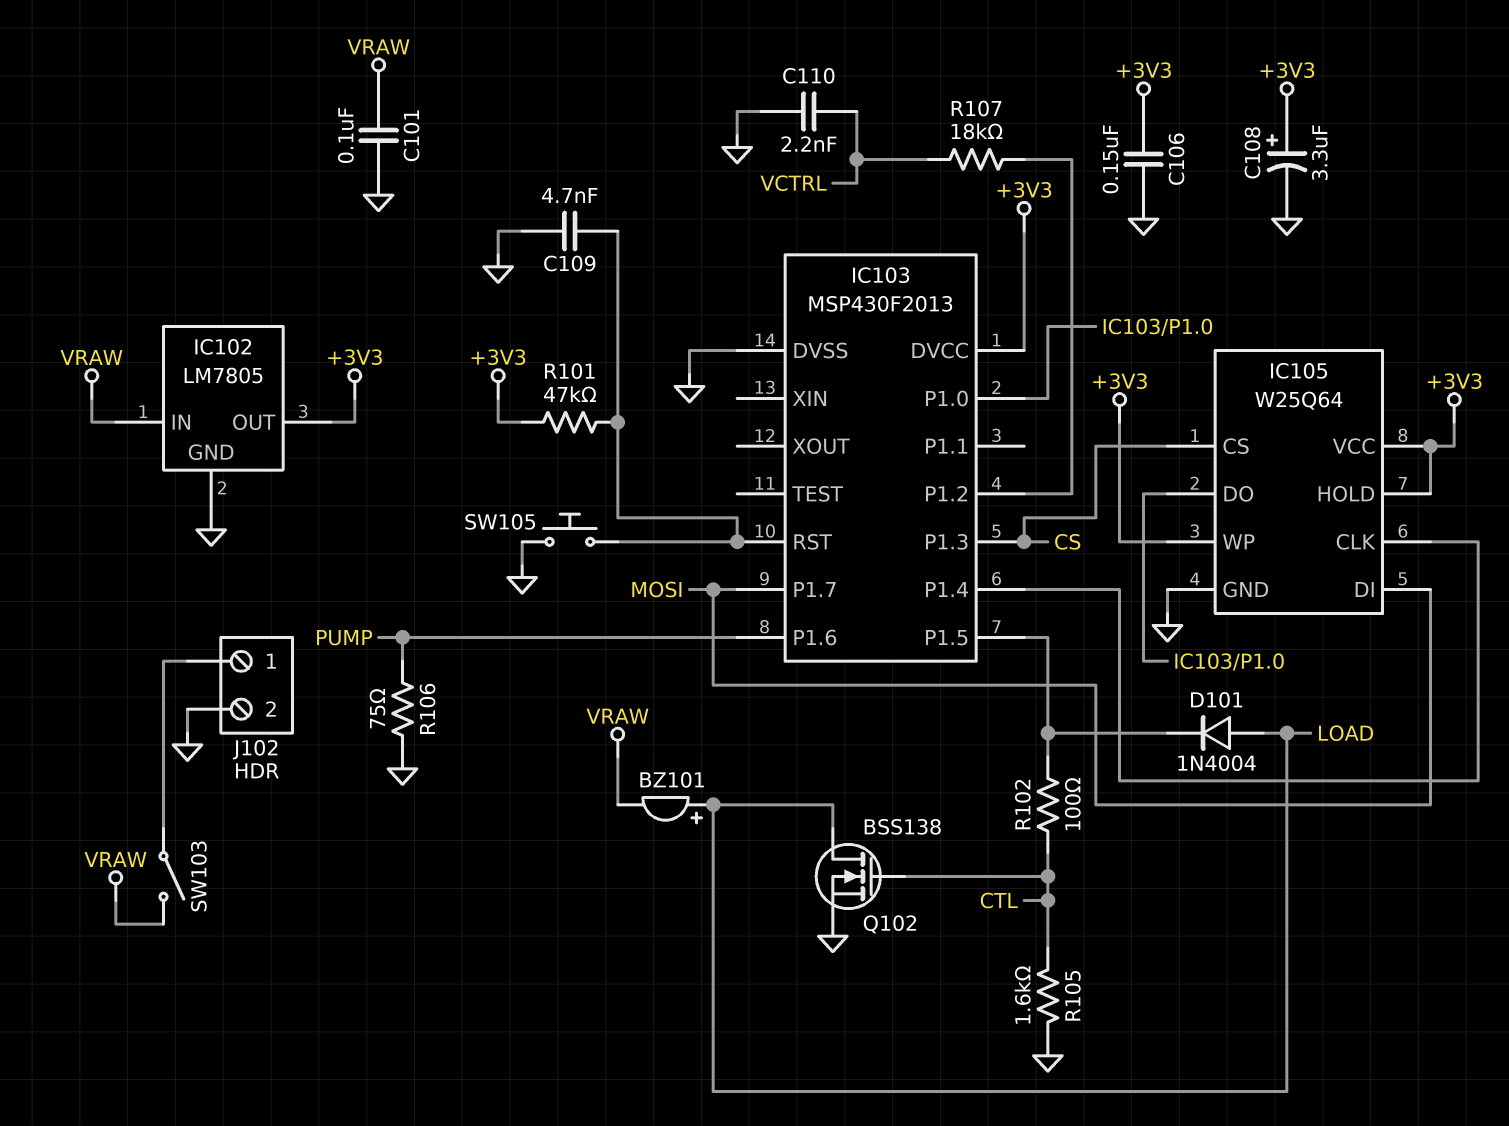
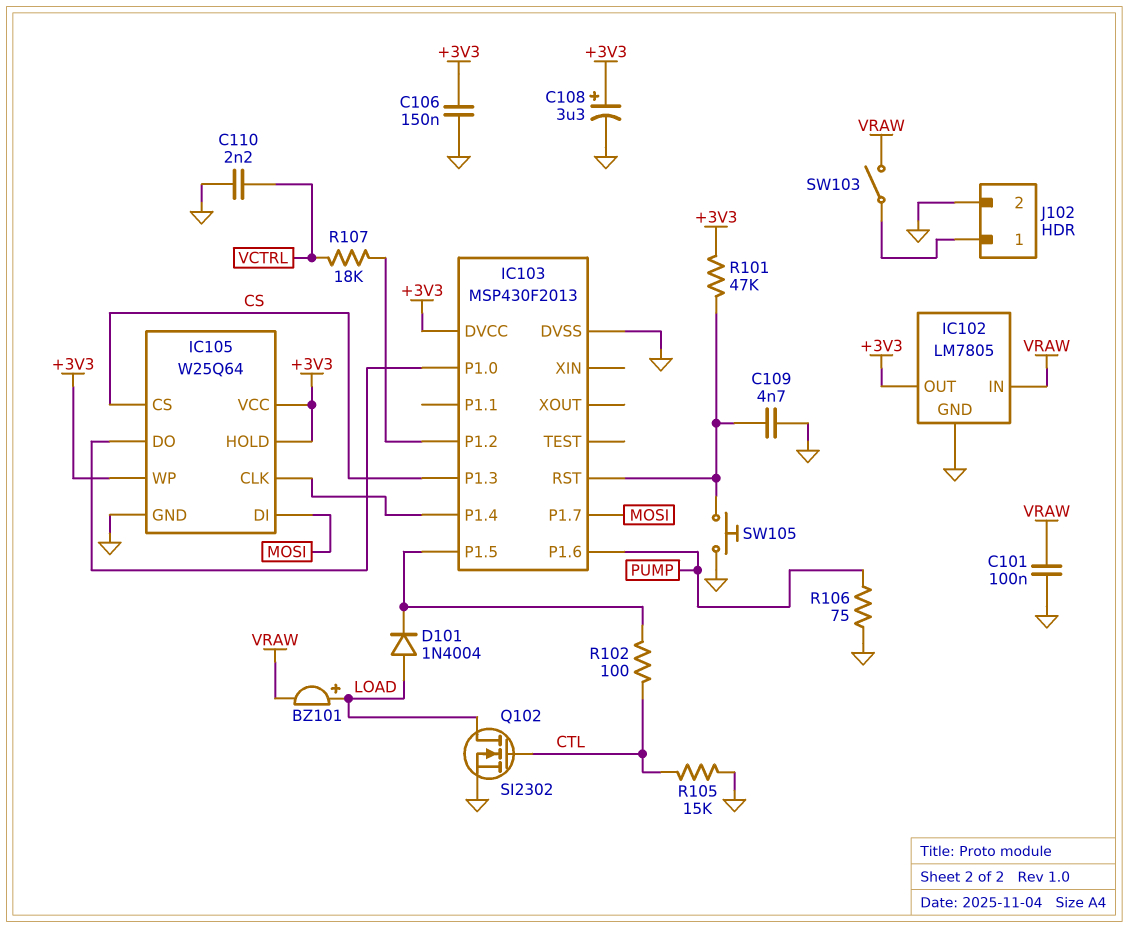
Q102: NMOS BSS138 (G CTL, D LOAD, S GND) -> NMOS SI2302 (G CTL, D LOAD, S GND)
R105: 1.6k (CTL, GND) -> 15k (CTL, GND)

